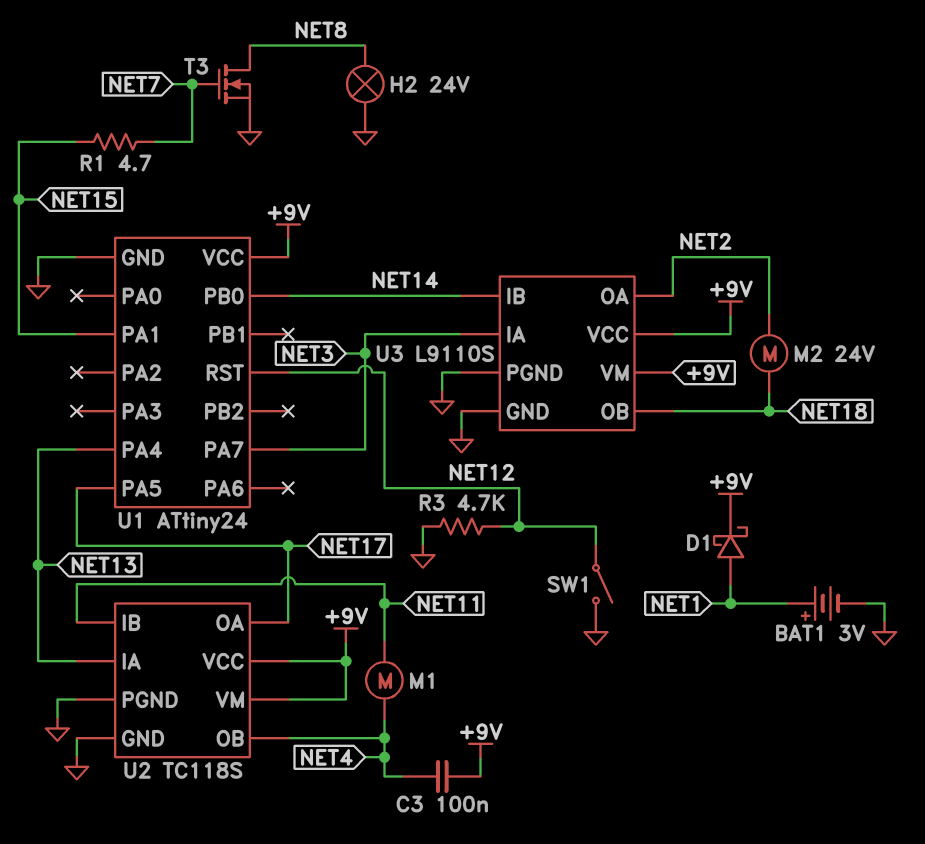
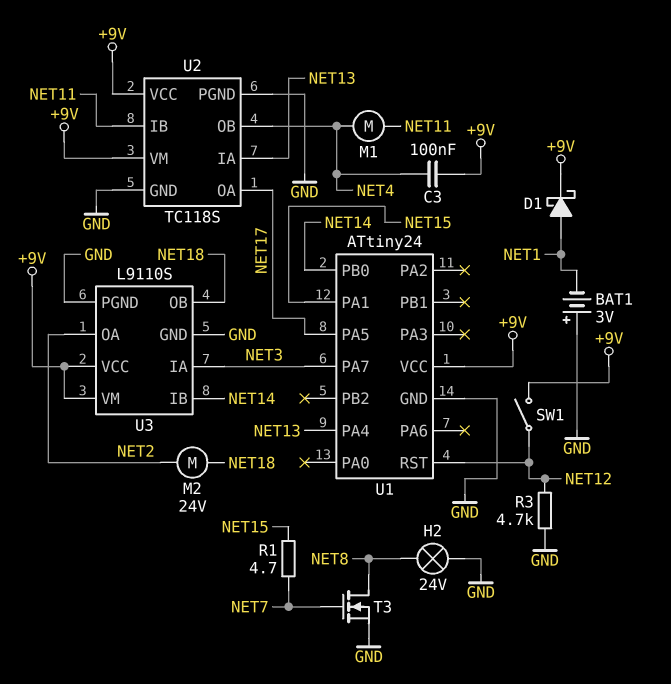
BAT1: 3V (plus NET1, minus GND) -> 3V (plus GND, minus NET1)
SW1: switch (GND, NET12) -> switch (+9V, NET12)

